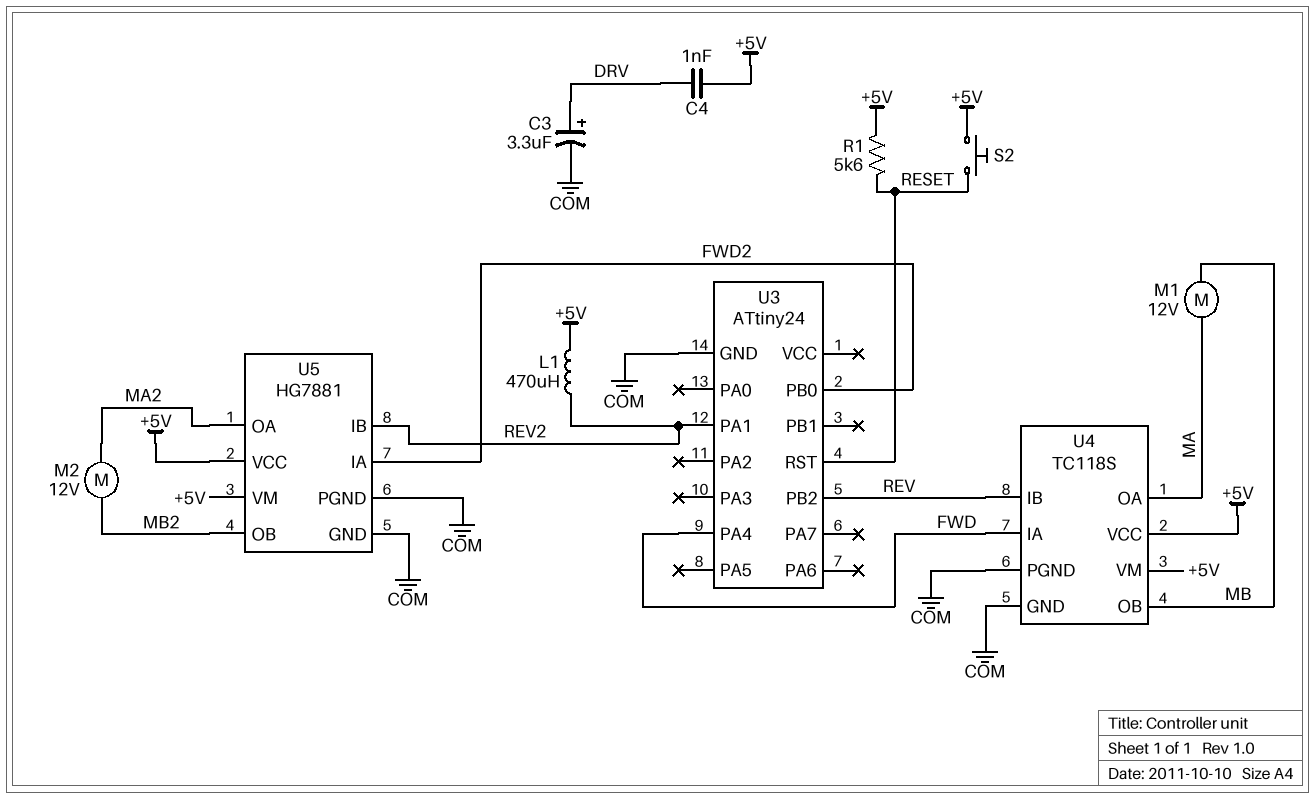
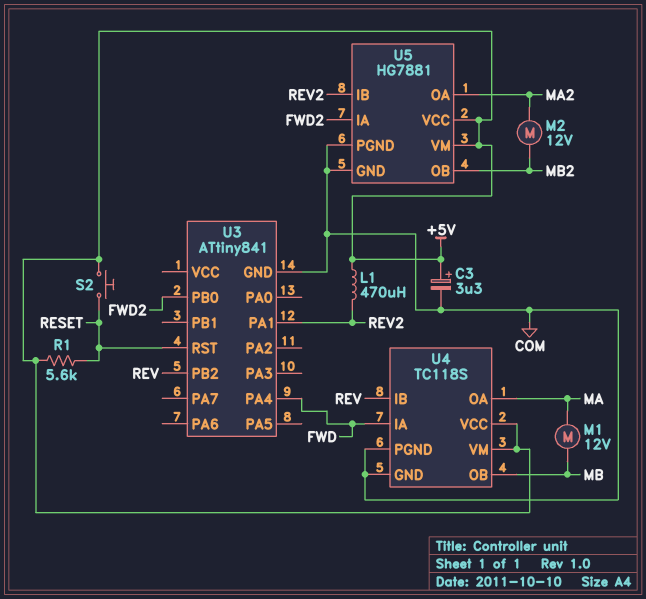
C3: 3.3uF (plus DRV, minus COM) -> 3.3uF (plus +5V, minus COM)
C4: 1nF (+5V, DRV) -> none
U3: ATtiny24 -> ATtiny841

